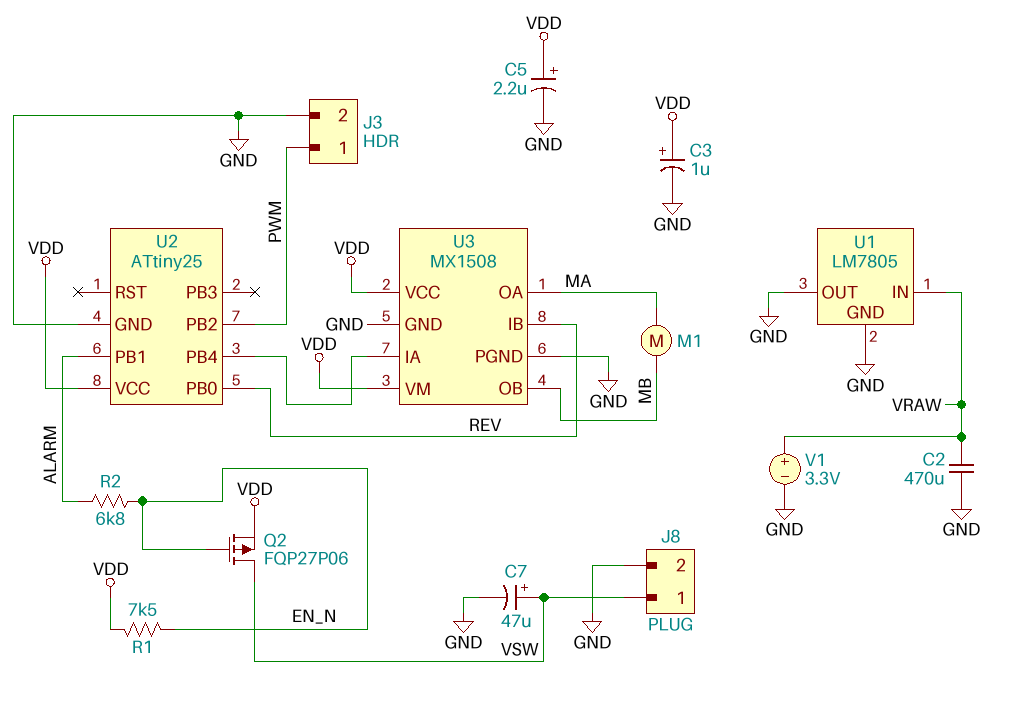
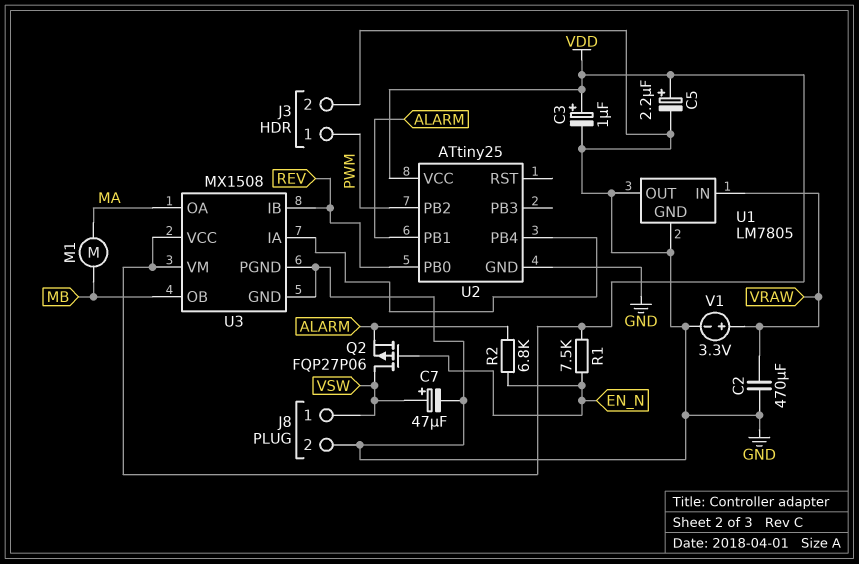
Q2: PMOS FQP27P06 (G EN_N, D VSW, S VDD) -> PMOS FQP27P06 (G EN_N, D VSW, S ALARM)

